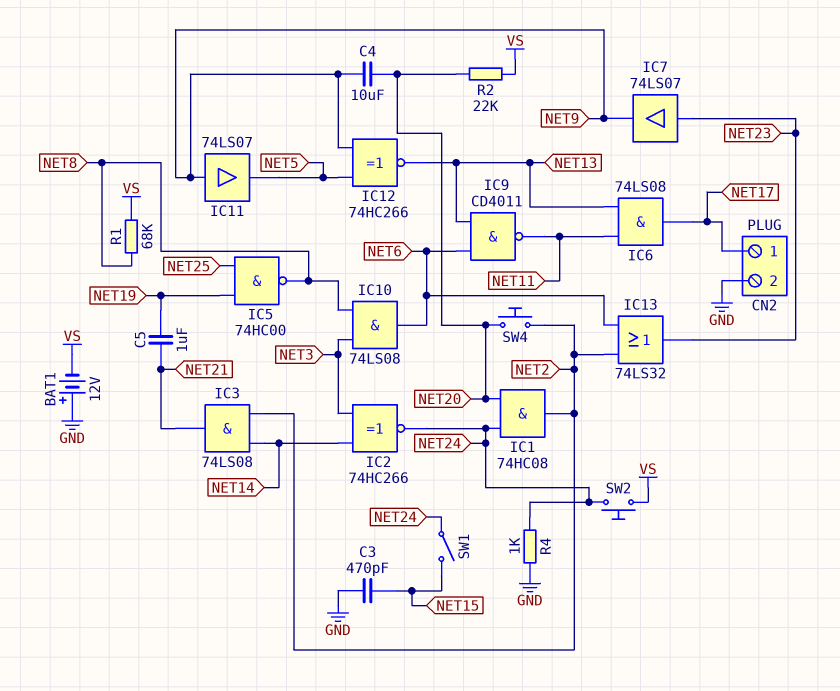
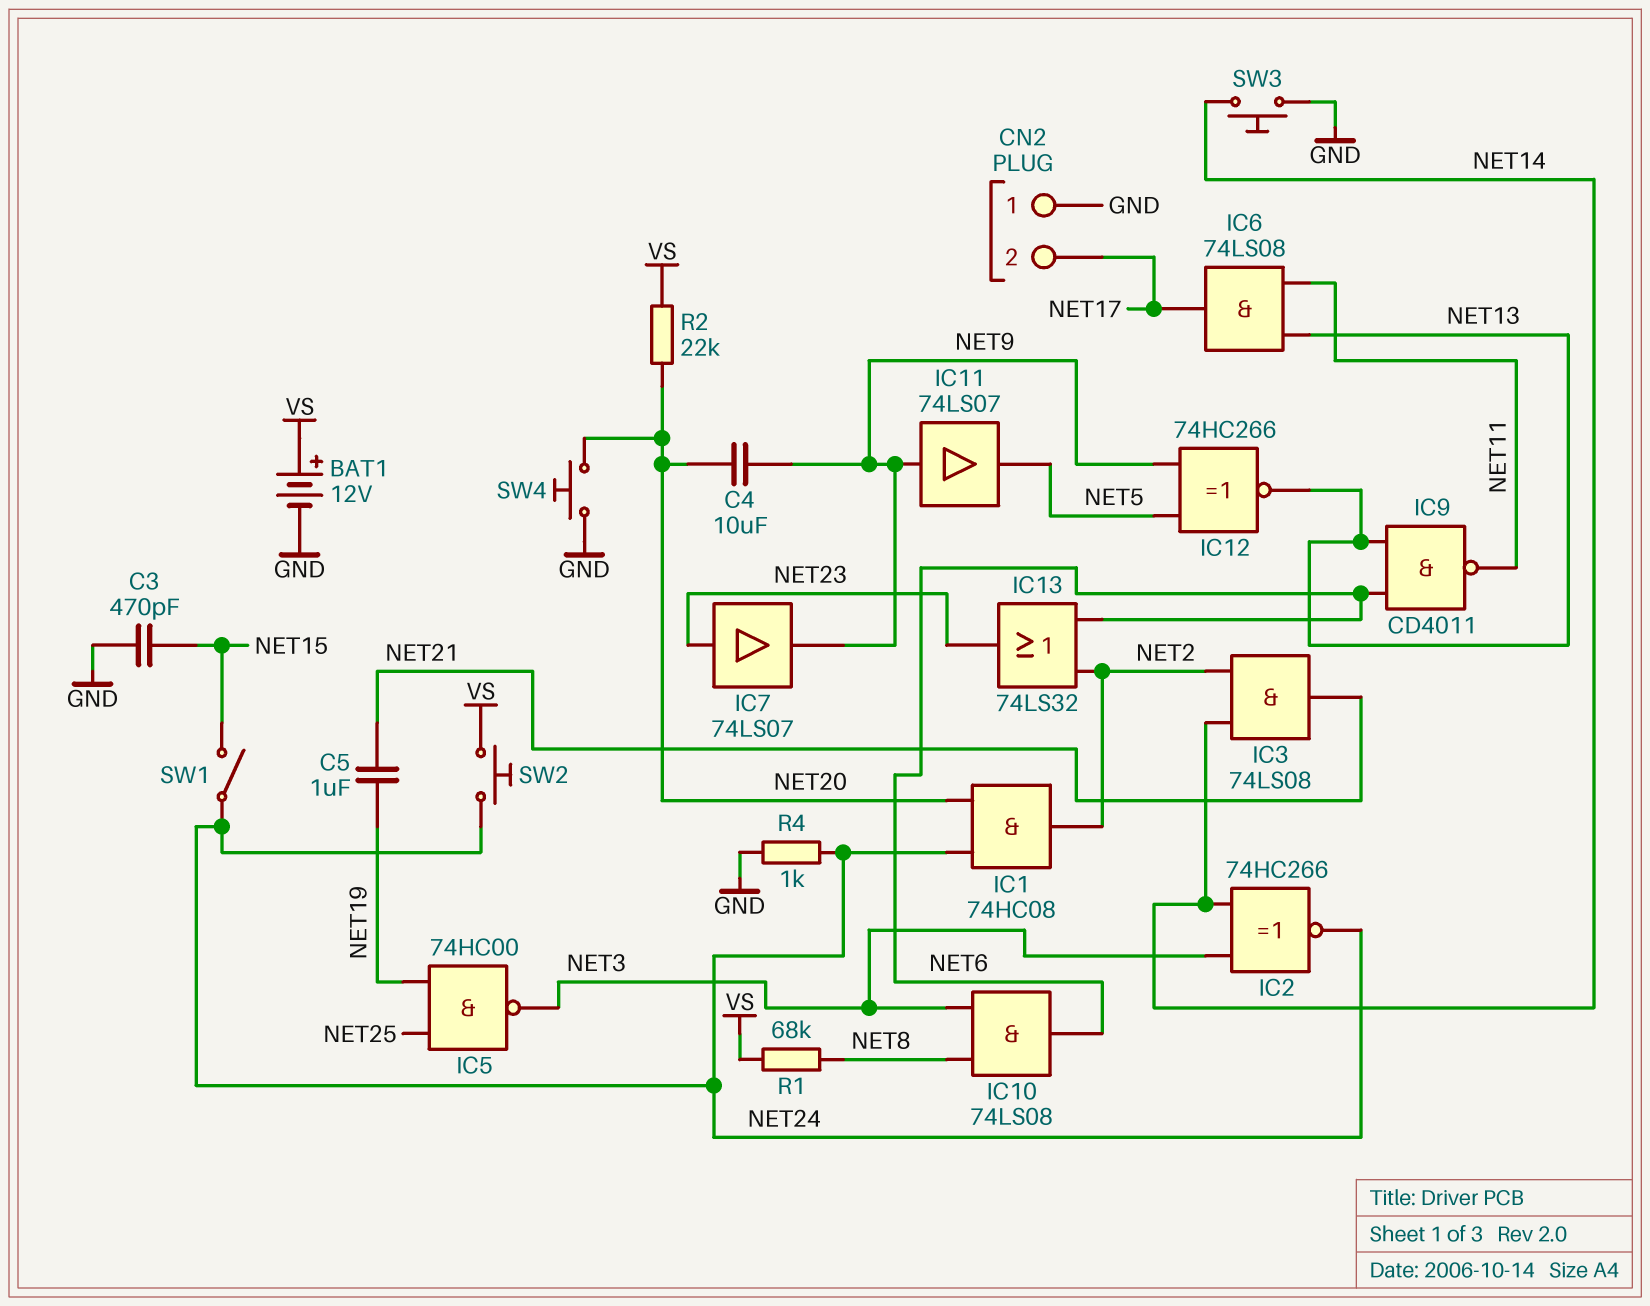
BAT1: 12V (plus GND, minus VS) -> 12V (plus VS, minus GND)
CN2 pin 1: NET17 -> GND
CN2 pin 2: GND -> NET17
IC5: NAND 74HC00 (in NET19, in NET25, out NET8) -> NAND 74HC00 (in NET19, in NET25, out NET3)
SW3: none -> button (GND, NET14)
SW4: button (NET2, NET20) -> button (GND, NET20)

